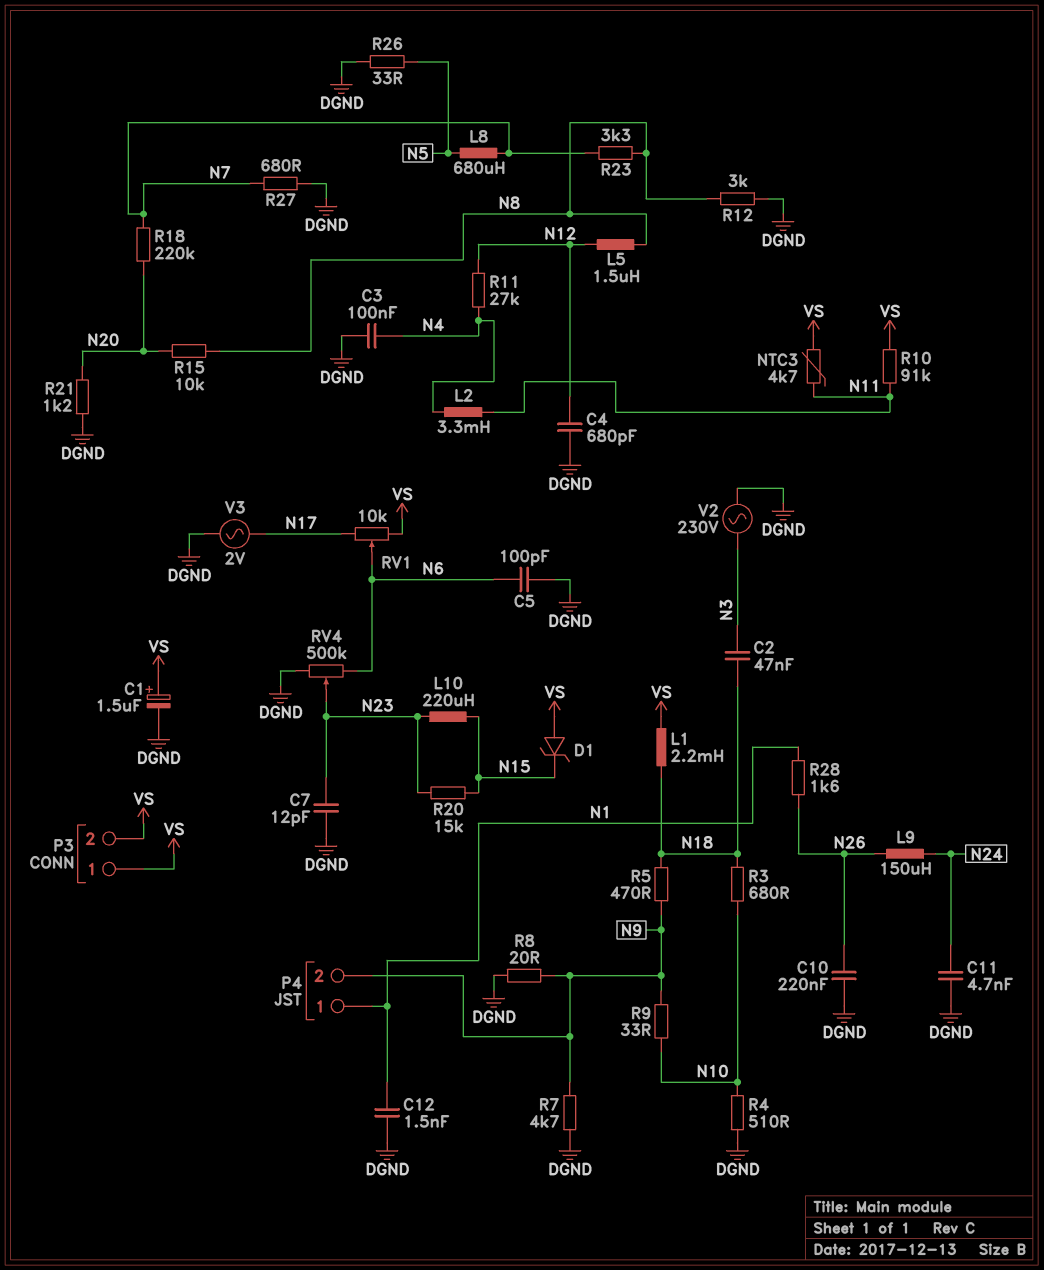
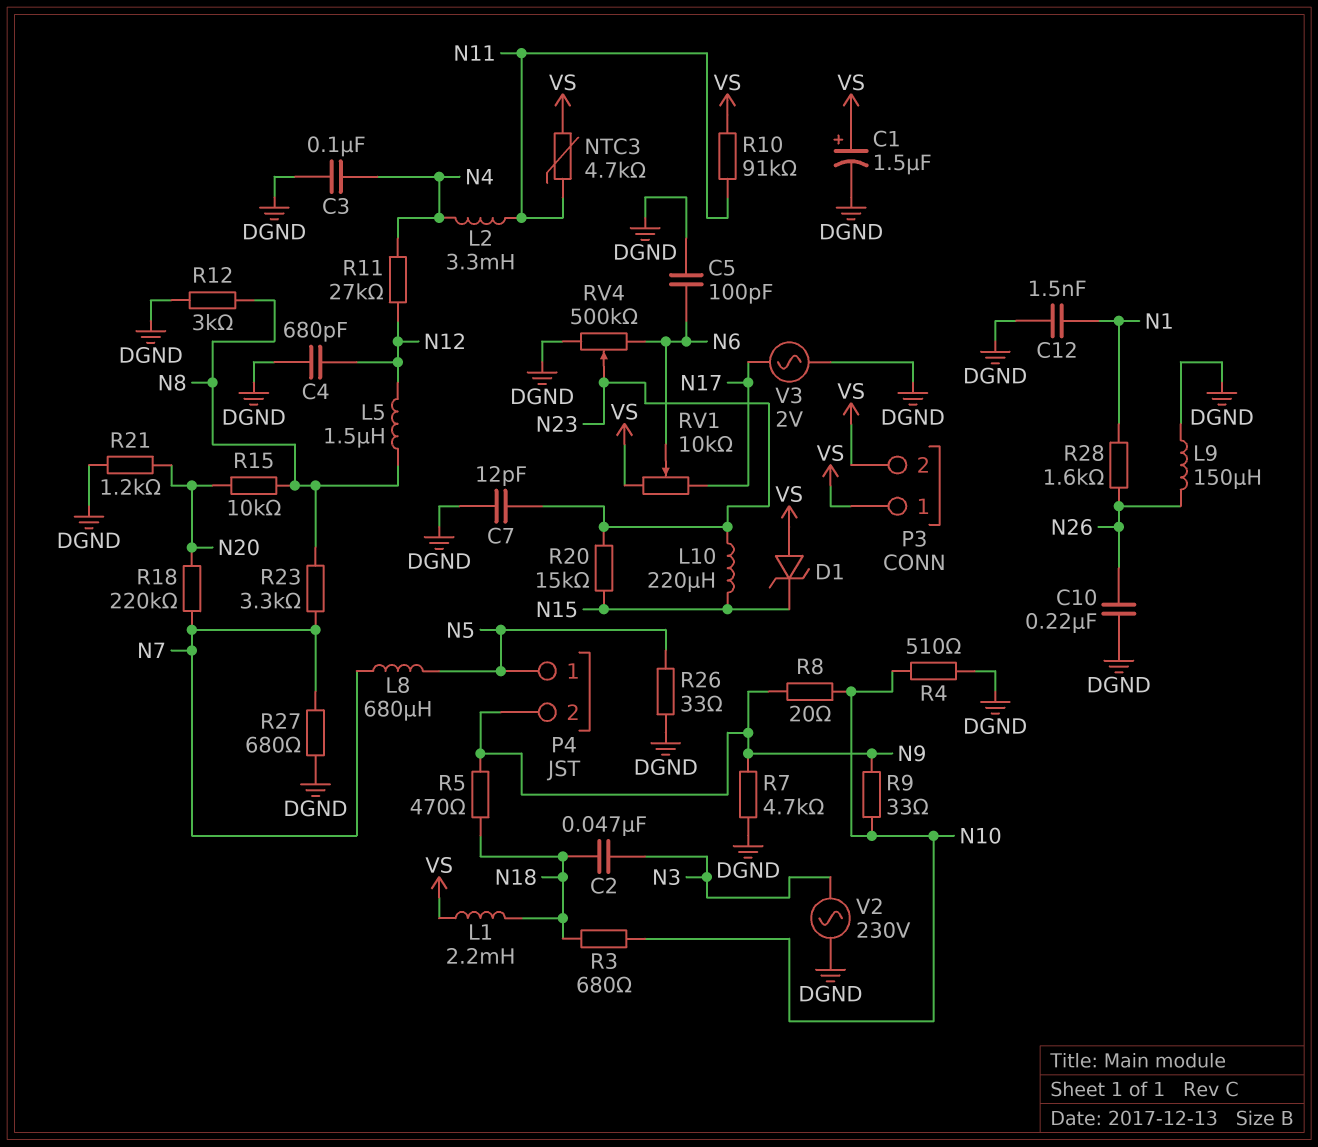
C11: 4.7nF (DGND, N24) -> none
L9: 150uH (N24, N26) -> 150uH (DGND, N26)
P4 pin 1: N1 -> N5
R8: 20 (DGND, N9) -> 20 (N9, N10)

